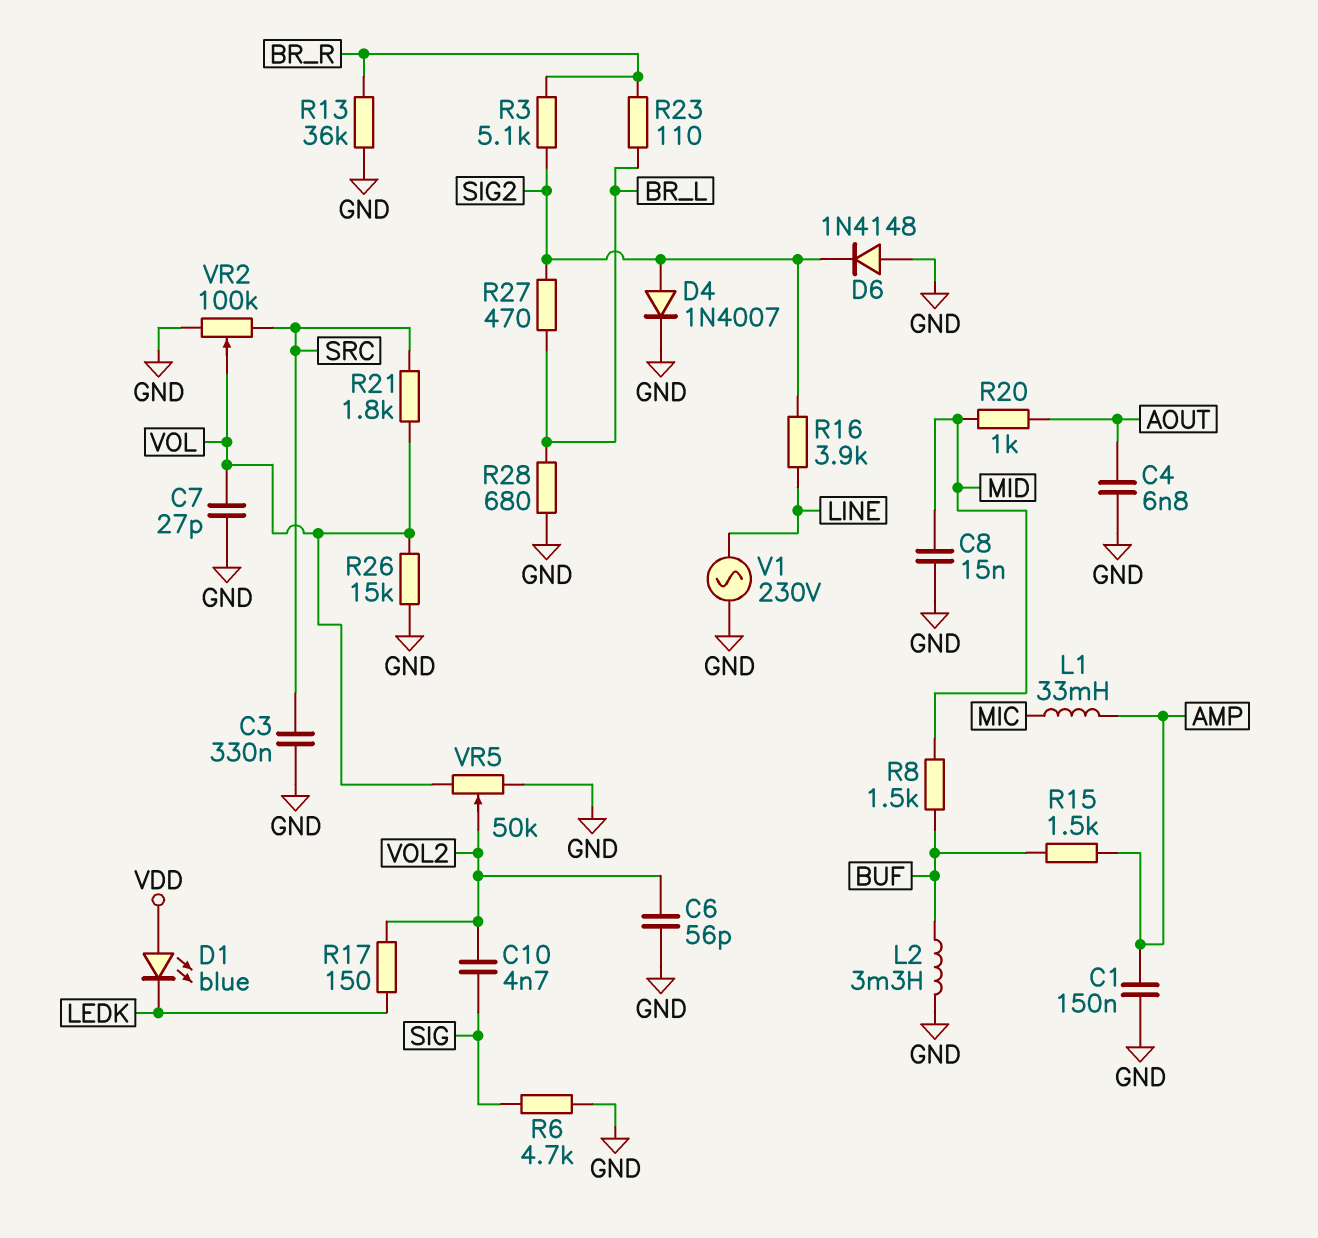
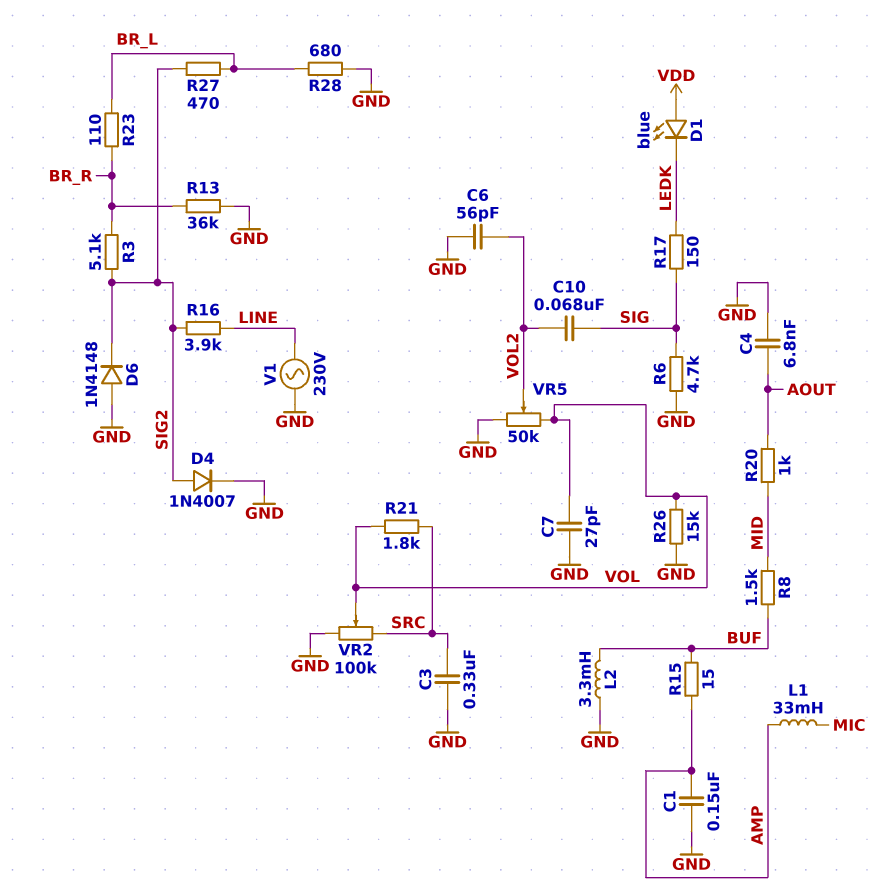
C8: 15nF (GND, MID) -> none
C10: 4.7nF (SIG, VOL2) -> 68nF (SIG, VOL2)
R15: 1.5k (AMP, BUF) -> 15 (AMP, BUF)
R17: 150 (LEDK, VOL2) -> 150 (LEDK, SIG)

